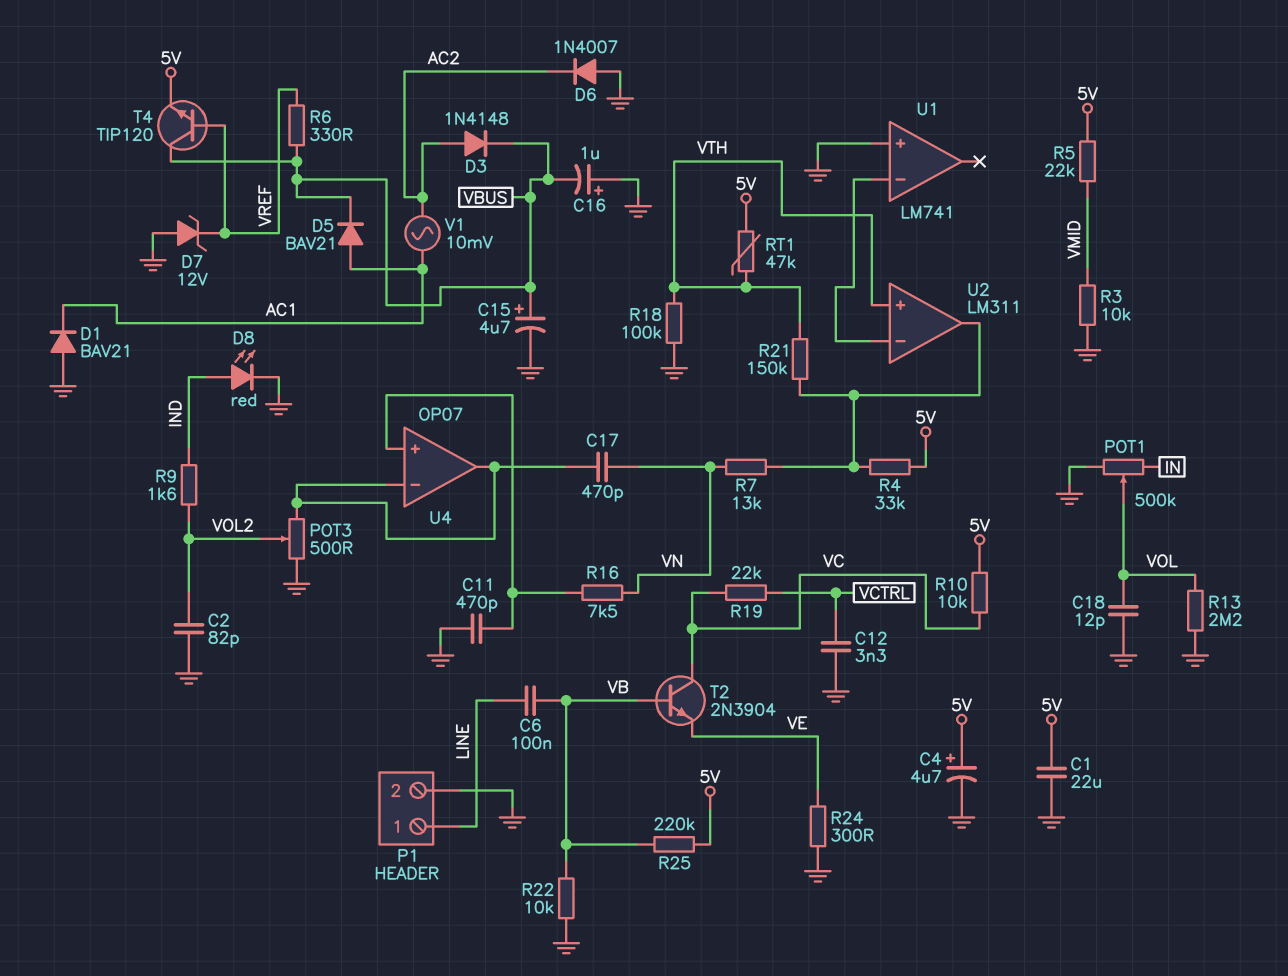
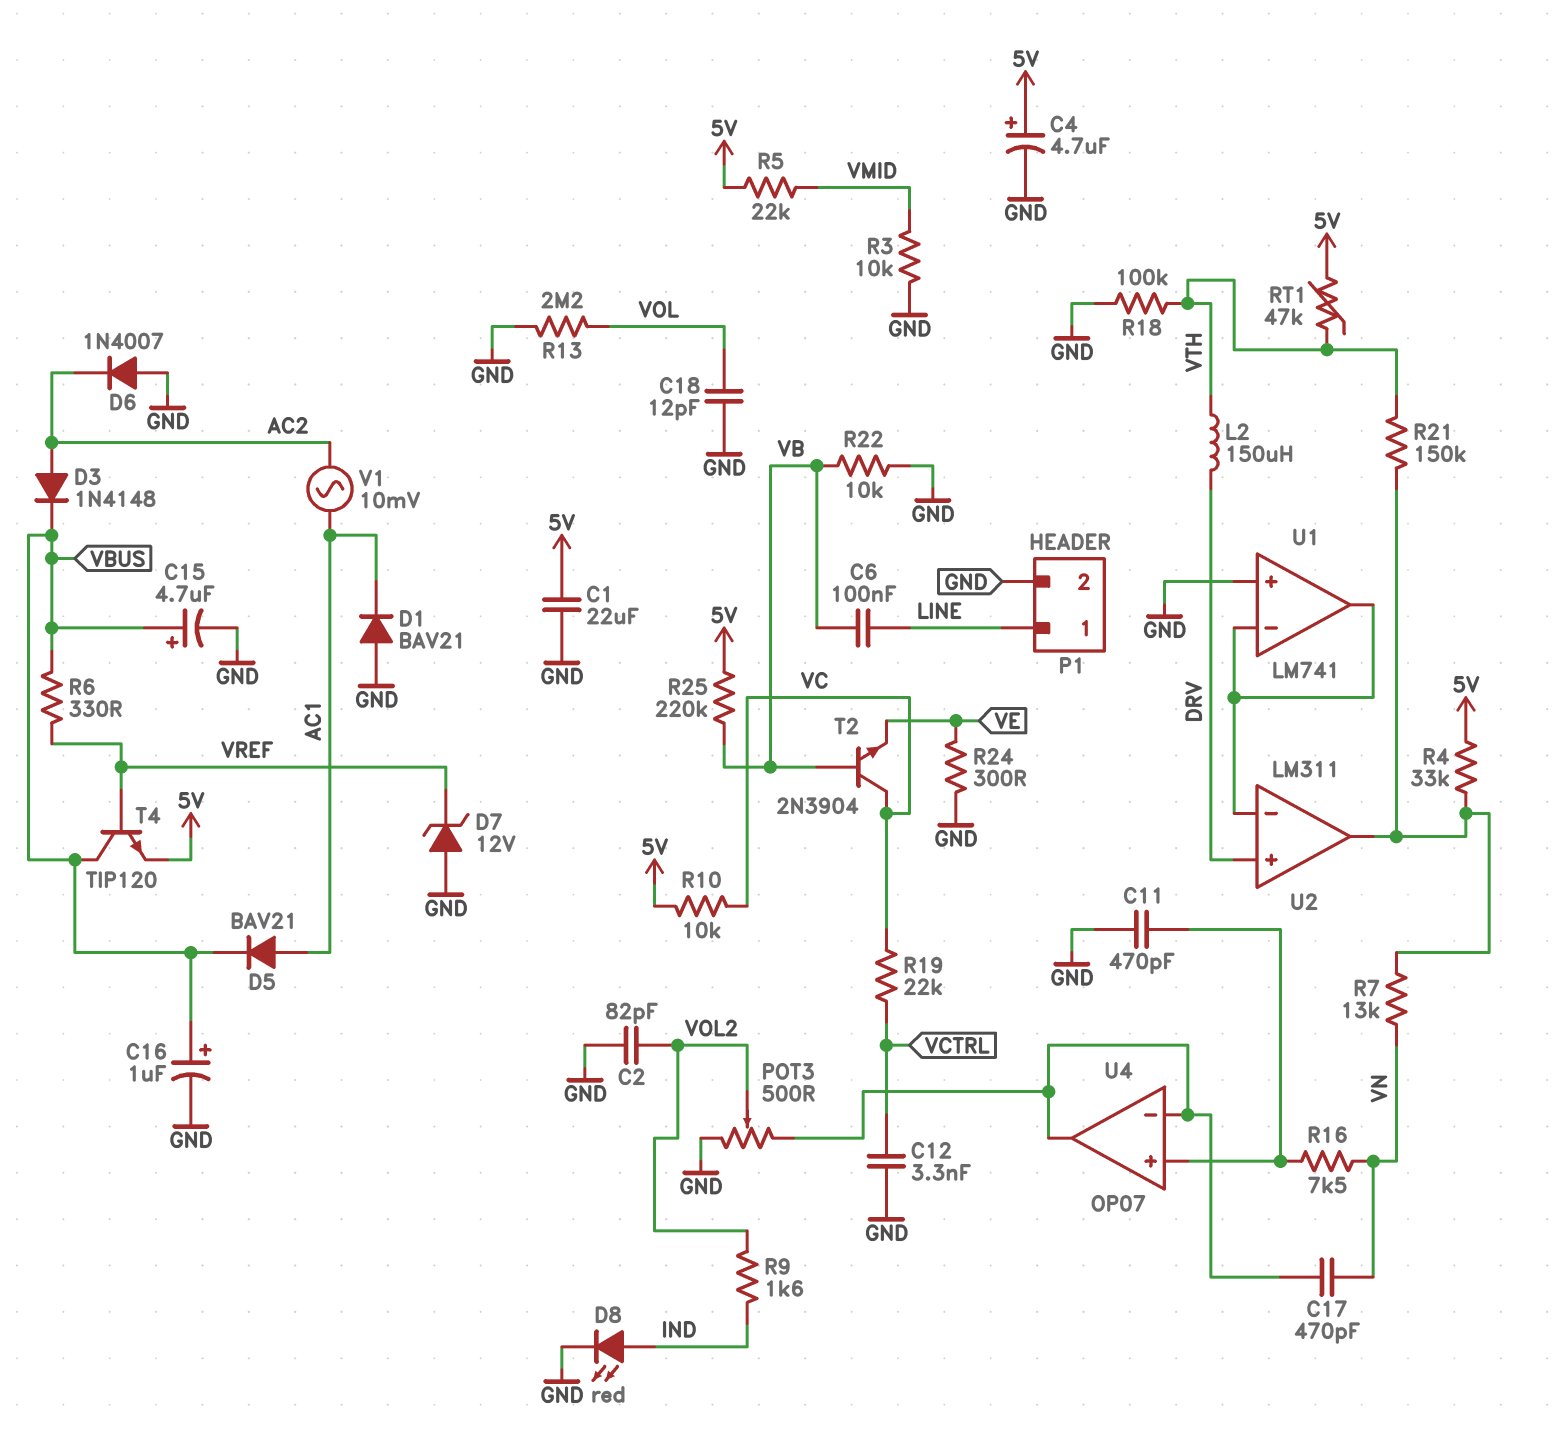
C16: 1uF (plus GND, minus VBUS) -> 1uF (plus VBUS, minus GND)
L2: none -> 150uH (DRV, VTH)
POT1: 500k (GND, IN, wiper VOL) -> none
U1 pin out: none -> U1/in-
U2 pin in+: VTH -> DRV

